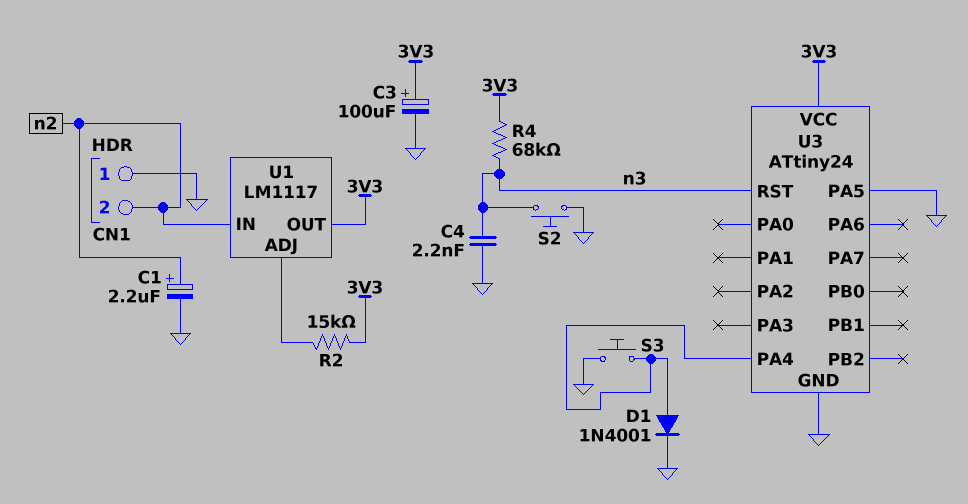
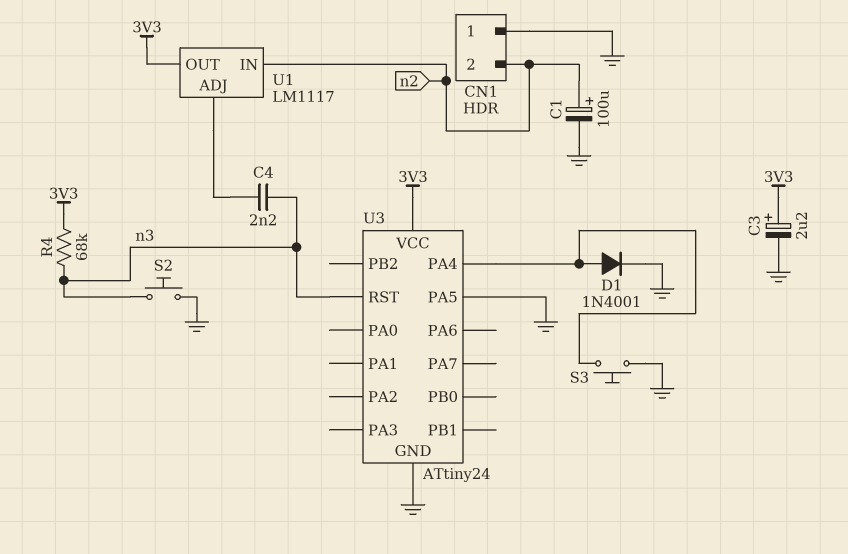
C1: 2.2uF (plus n2, minus GND) -> 100uF (plus n2, minus GND)
C3: 100uF (plus 3V3, minus GND) -> 2.2uF (plus 3V3, minus GND)
C4: 2.2nF (GND, n3) -> 2.2nF (U1/ADJ, n3)
R2: 15k (3V3, U1/ADJ) -> none

